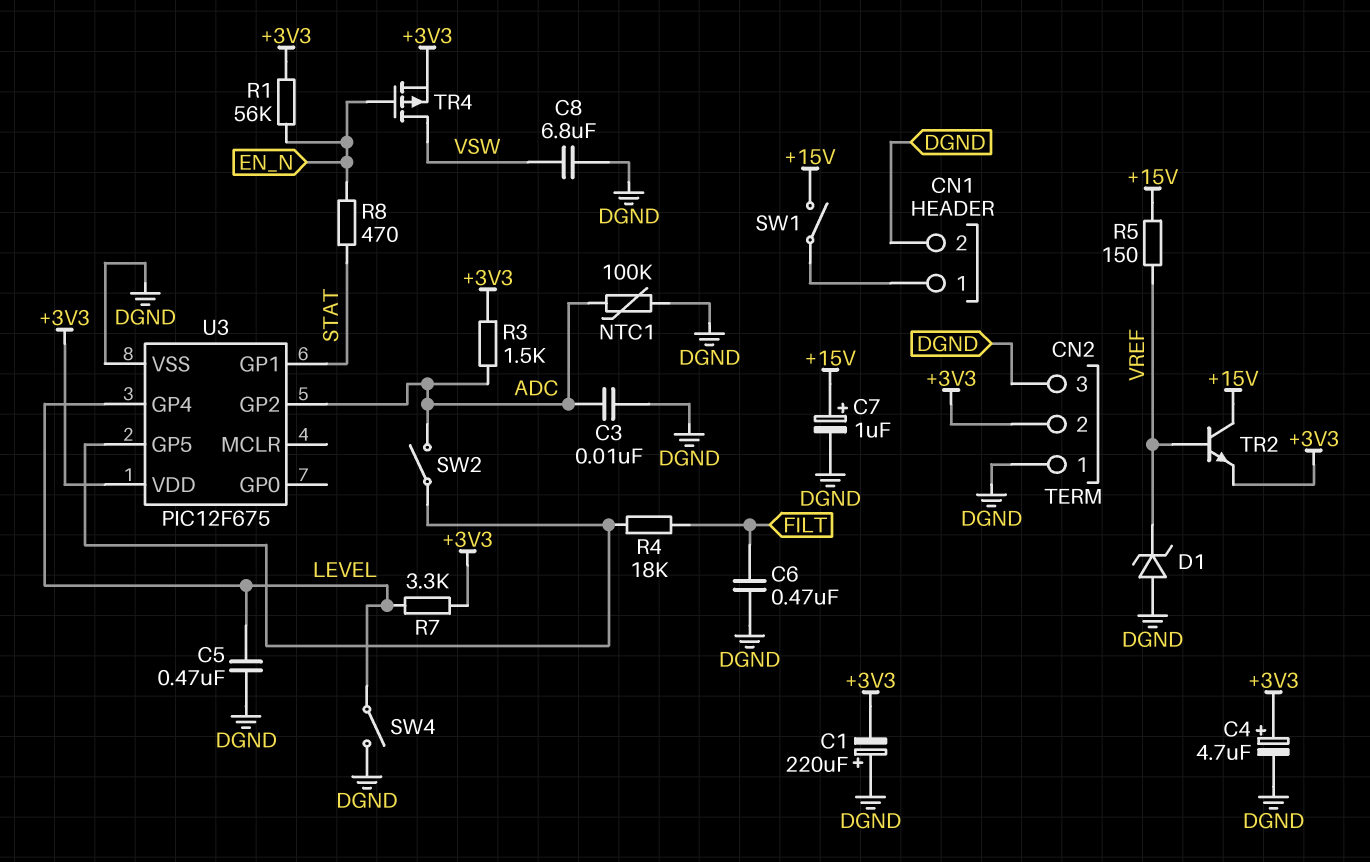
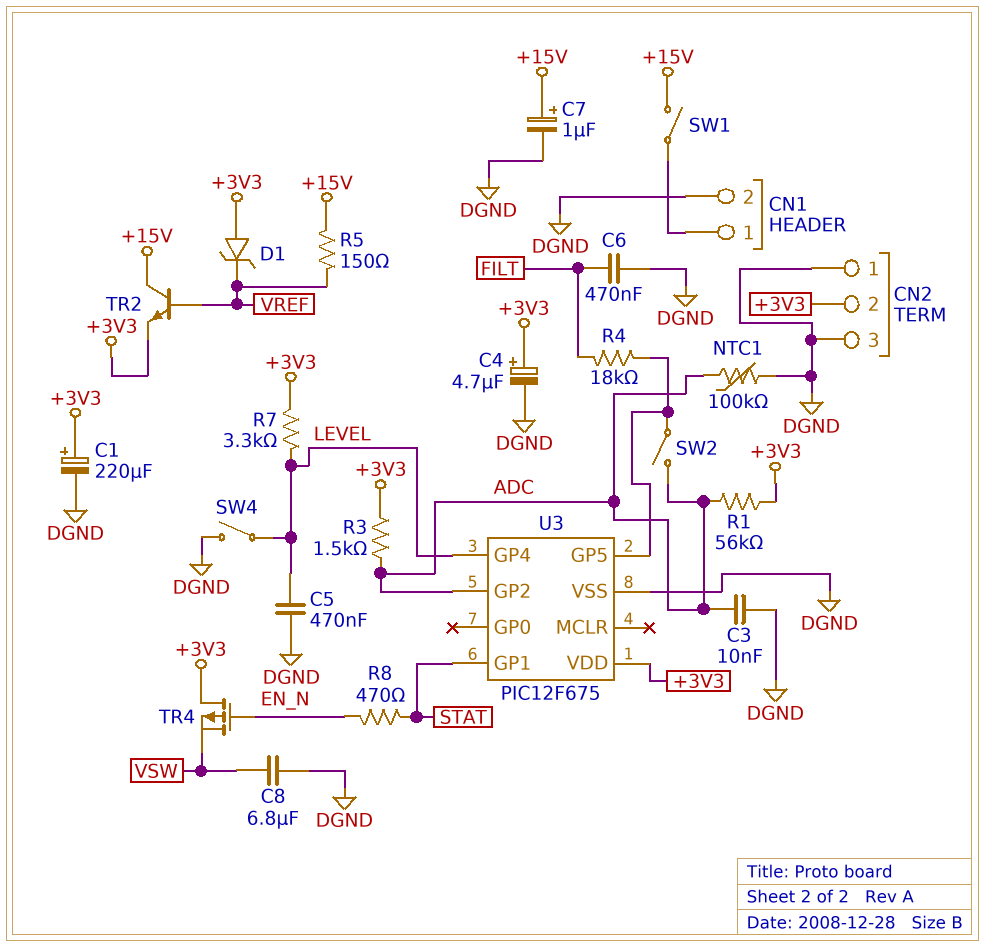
C1: 220uF (plus DGND, minus +3V3) -> 220uF (plus +3V3, minus DGND)
D1: zener (A DGND, K VREF) -> zener (A +3V3, K VREF)
R1: 56k (+3V3, EN_N) -> 56k (+3V3, ADC)
TR4: PMOS (G EN_N, D VSW, S +3V3) -> PMOS (G EN_N, D +3V3, S VSW)

